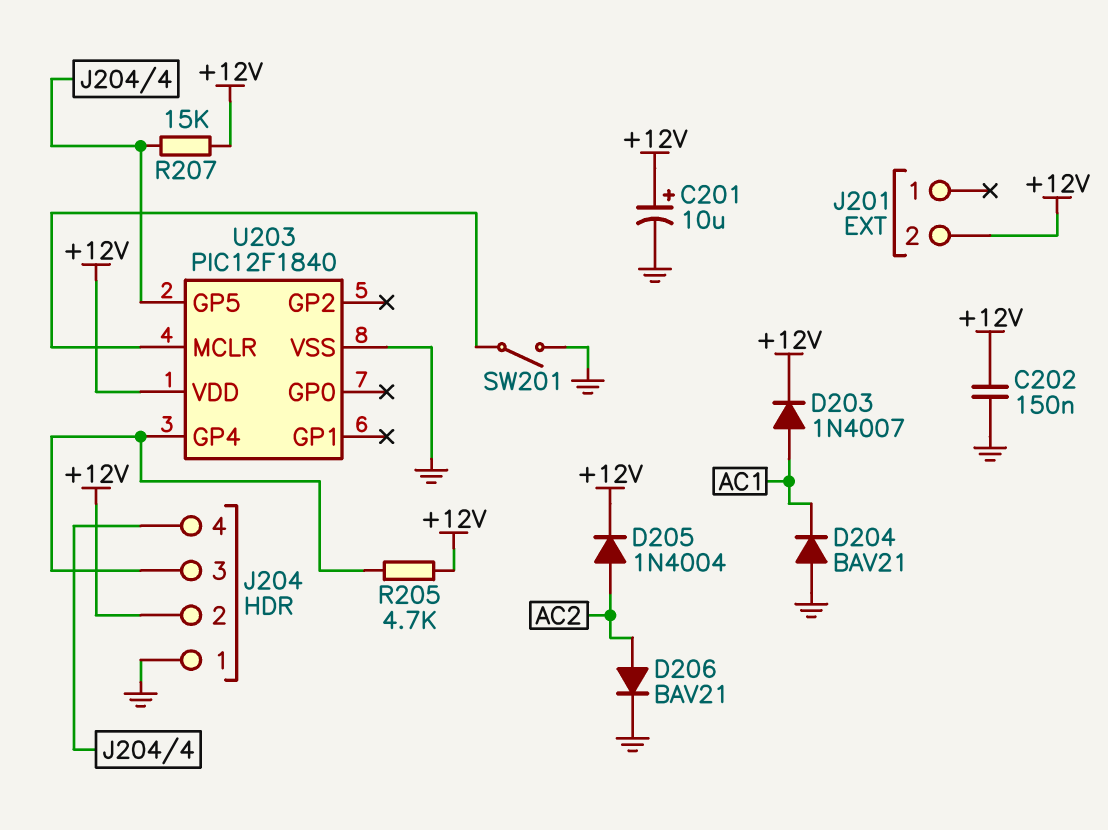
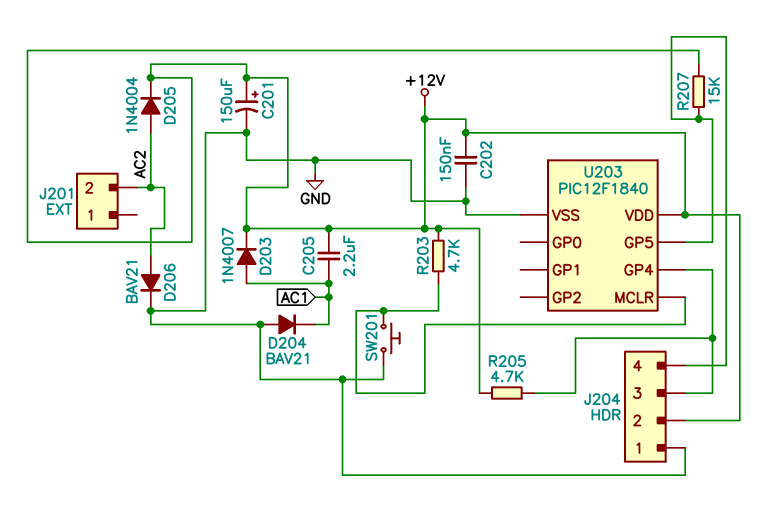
C201: 10uF (plus +12V, minus GND) -> 150uF (plus +12V, minus GND)
C205: none -> 2.2uF (+12V, AC1)
J201 pin 2: +12V -> AC2
R203: none -> 4.7k (+12V, U203/MCLR)
SW201: switch (GND, U203/MCLR) -> button (GND, U203/MCLR)

